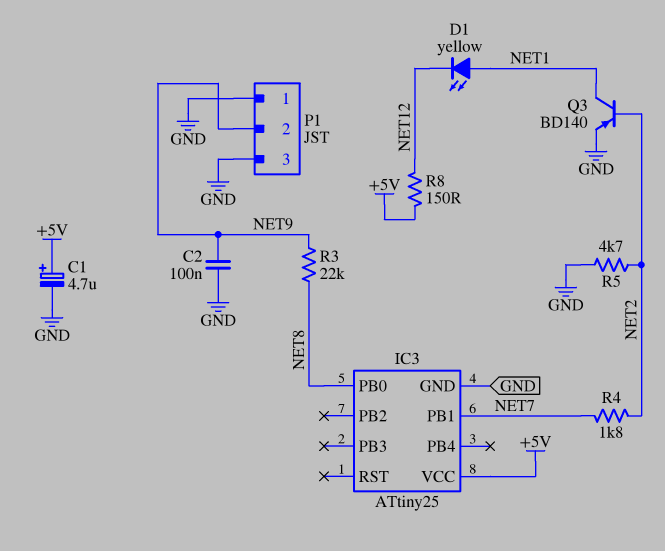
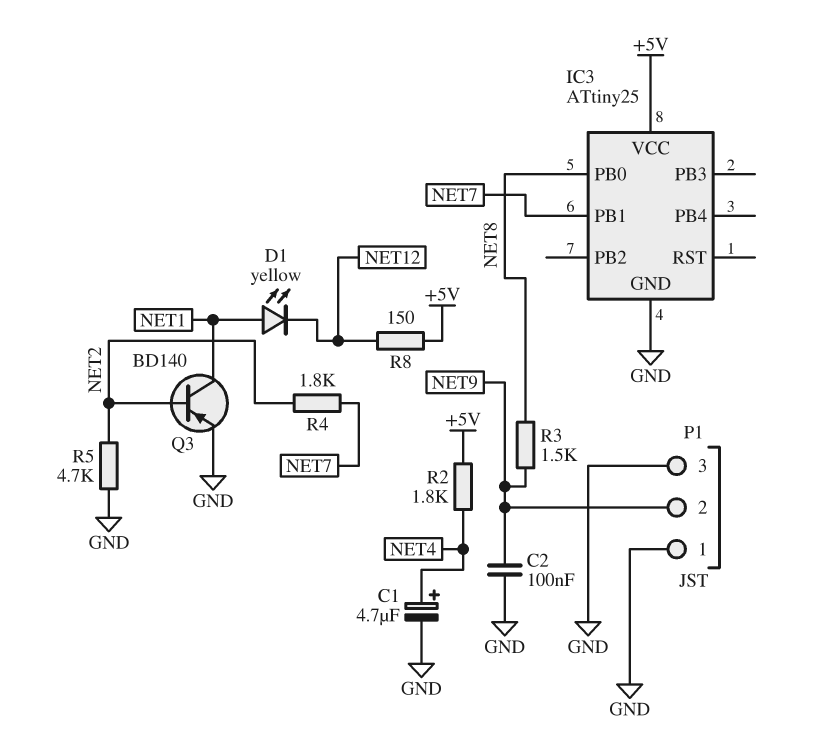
C1: 4.7uF (plus +5V, minus GND) -> 4.7uF (plus NET4, minus GND)
R2: none -> 1.8k (+5V, NET4)
R3: 22k (NET8, NET9) -> 1.5k (NET8, NET9)

